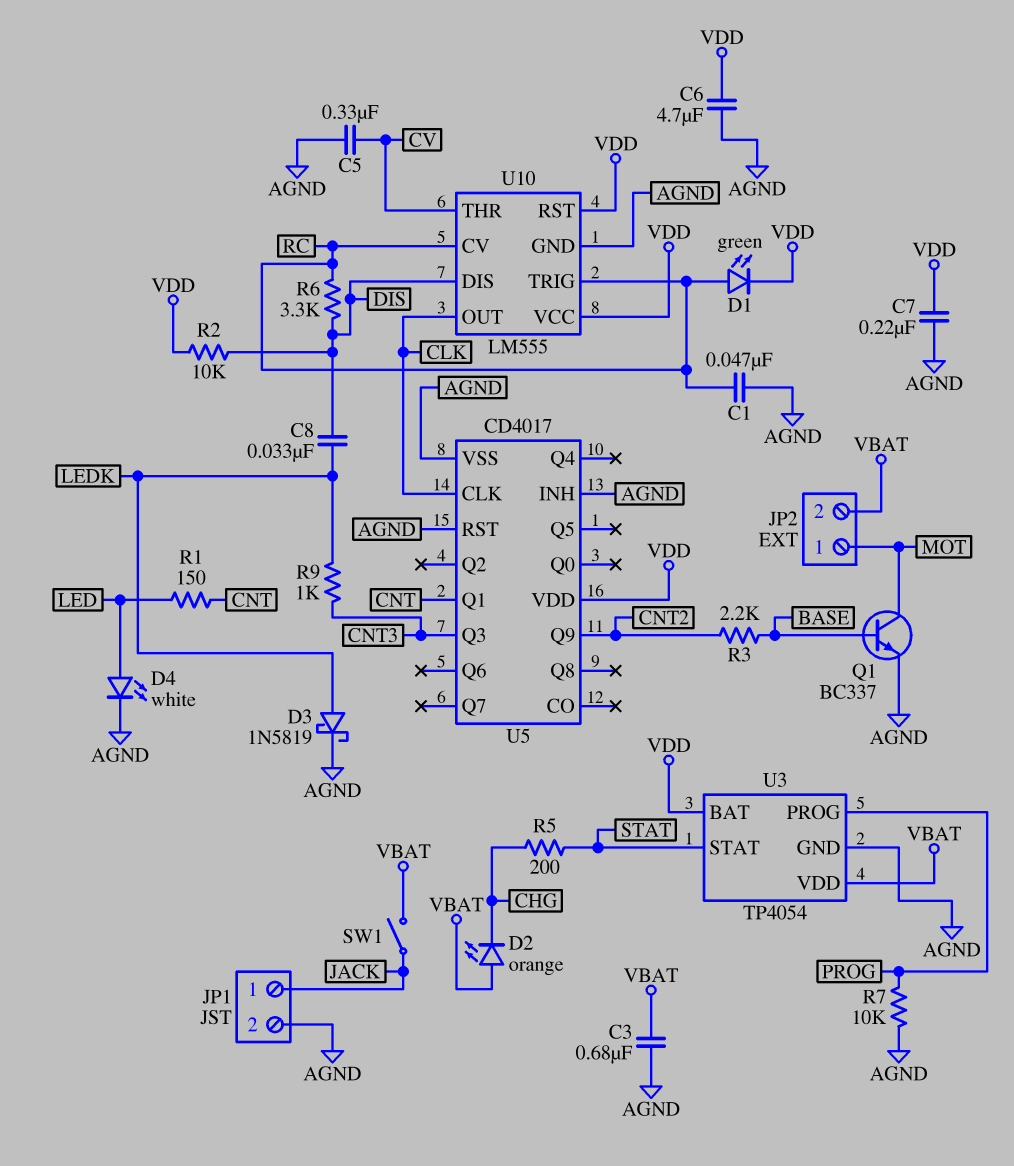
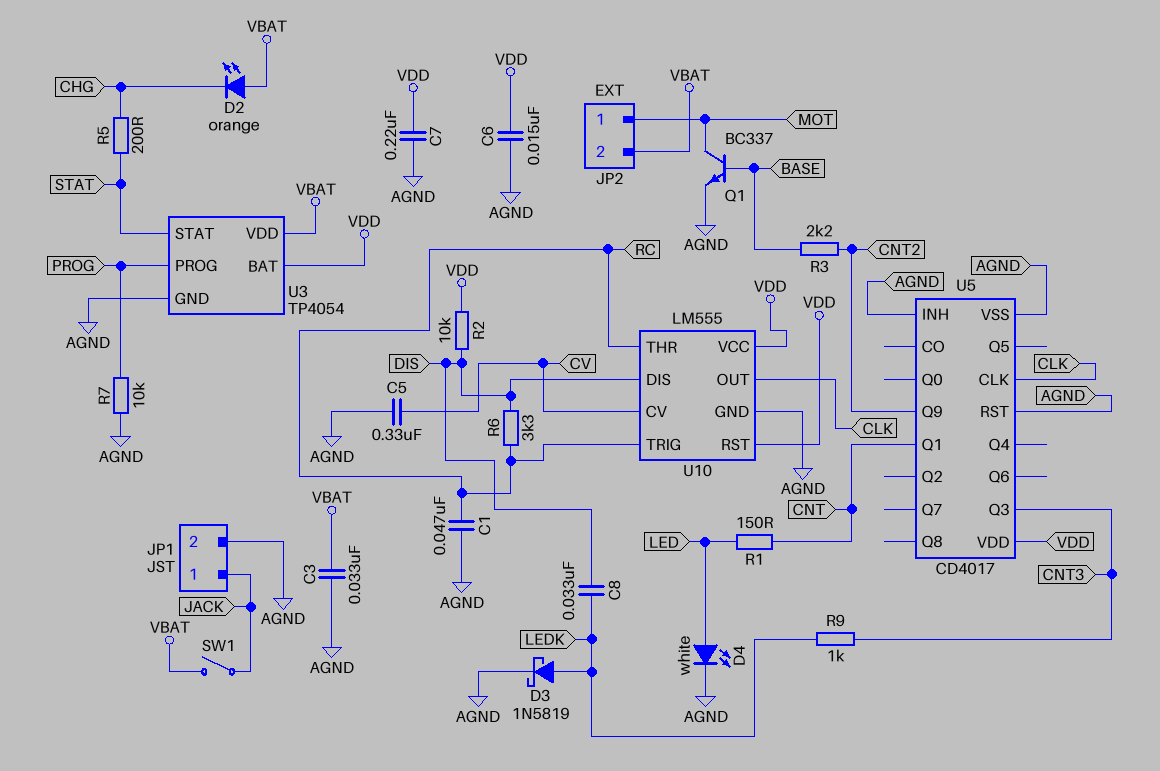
C3: 680nF (AGND, VBAT) -> 33nF (AGND, VBAT)
C6: 4.7uF (AGND, VDD) -> 15nF (AGND, VDD)
D1: LED green (A RC, K VDD) -> none
U10 pin CV: RC -> CV
U10 pin THR: CV -> RC

